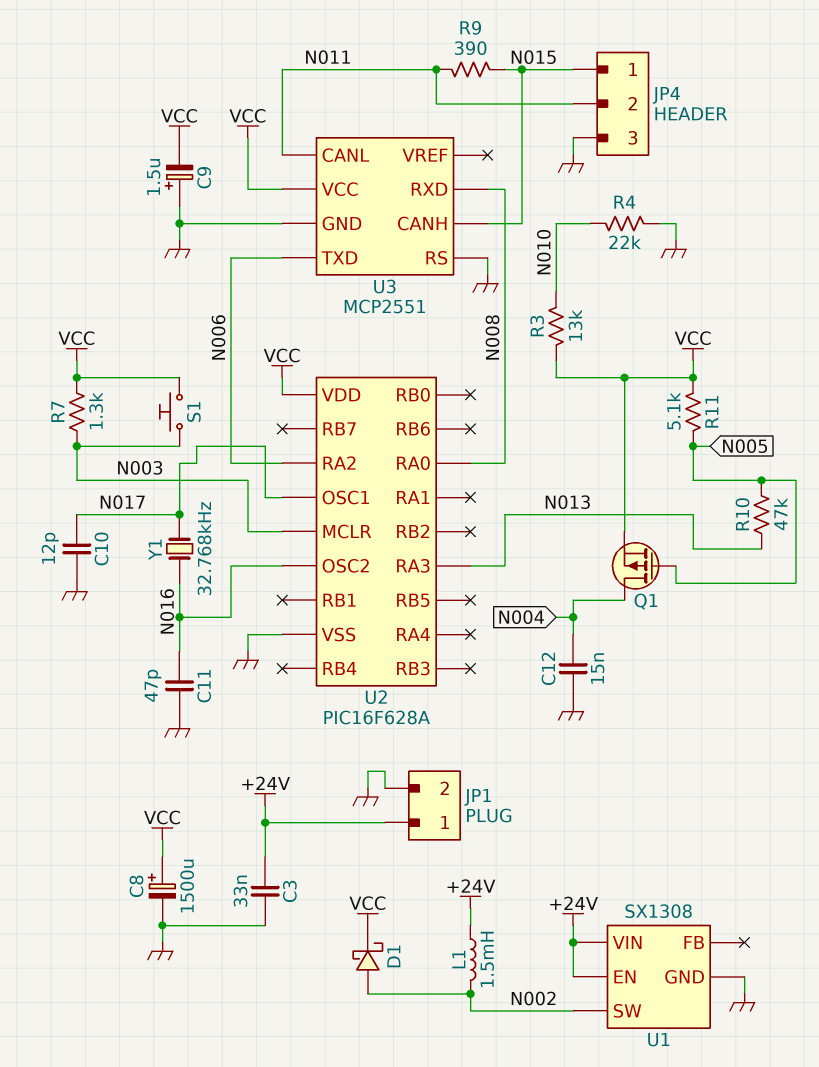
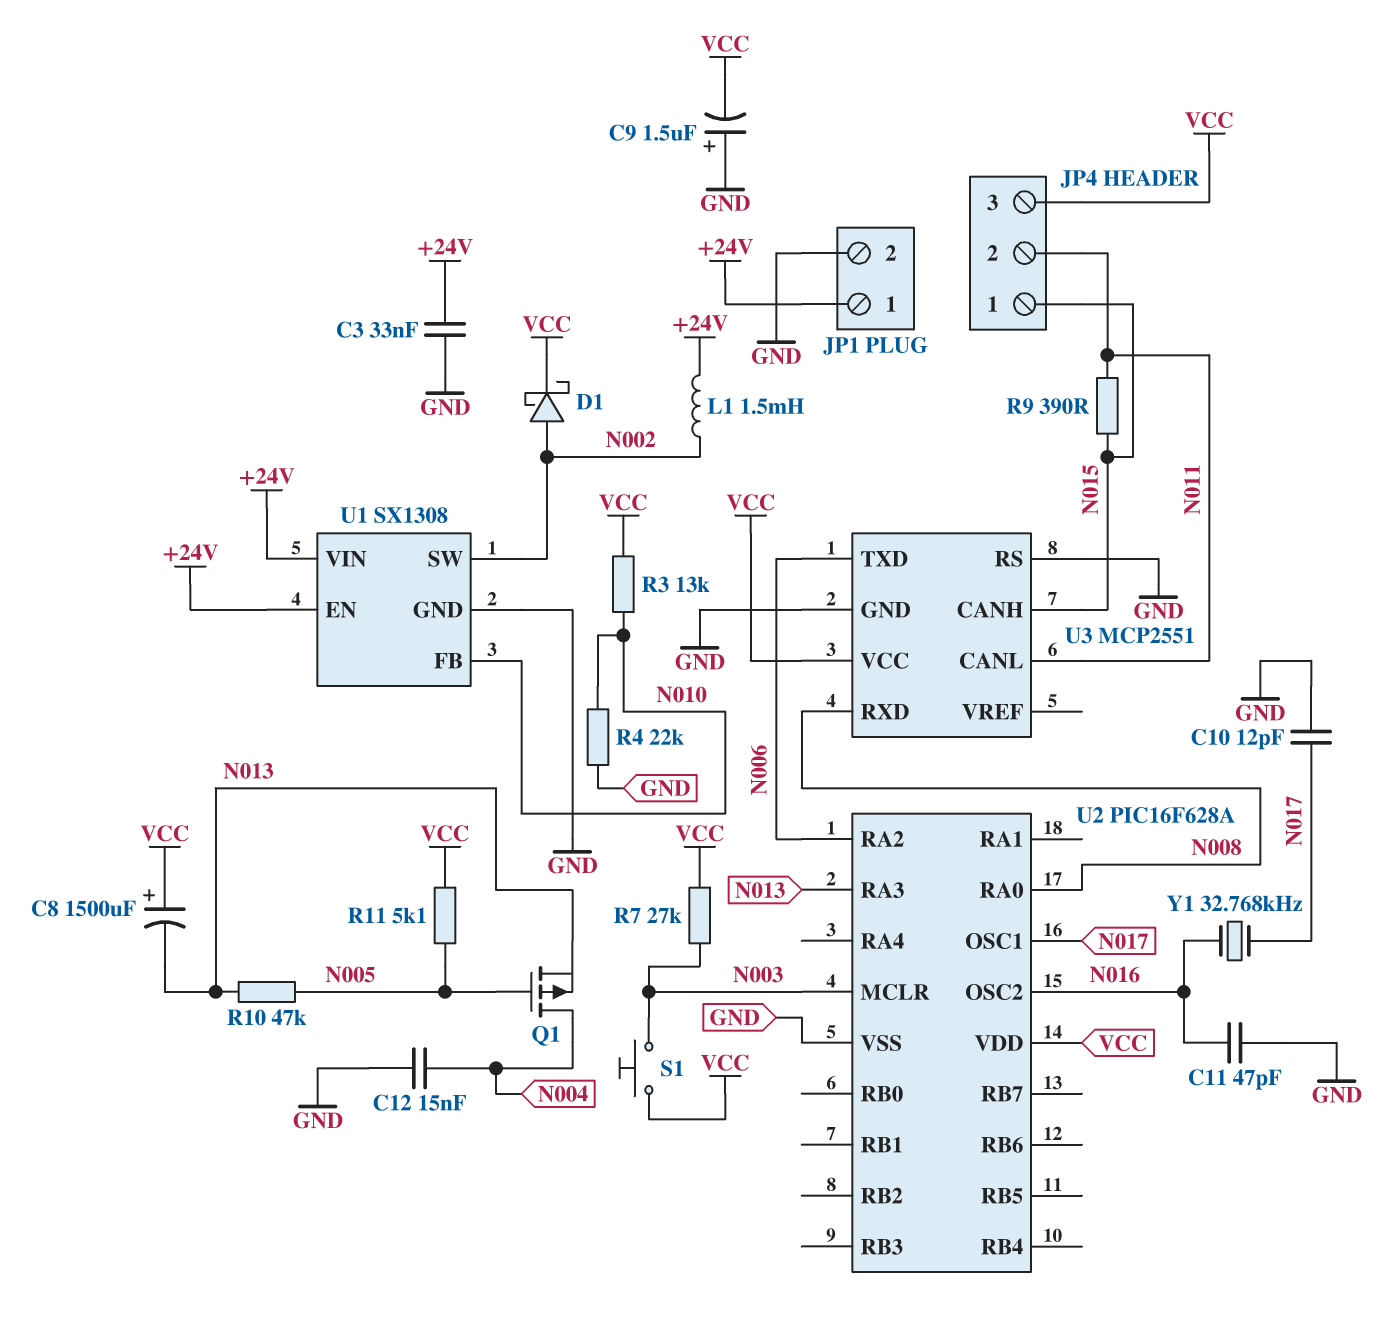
C8: 1500uF (plus VCC, minus GND) -> 1500uF (plus VCC, minus N013)
JP4 pin 3: GND -> VCC
Q1: PMOS (G N005, D N004, S VCC) -> PMOS (G N005, D N004, S N013)
R7: 1.3k (N003, VCC) -> 27k (N003, VCC)
U1 pin FB: none -> N010

